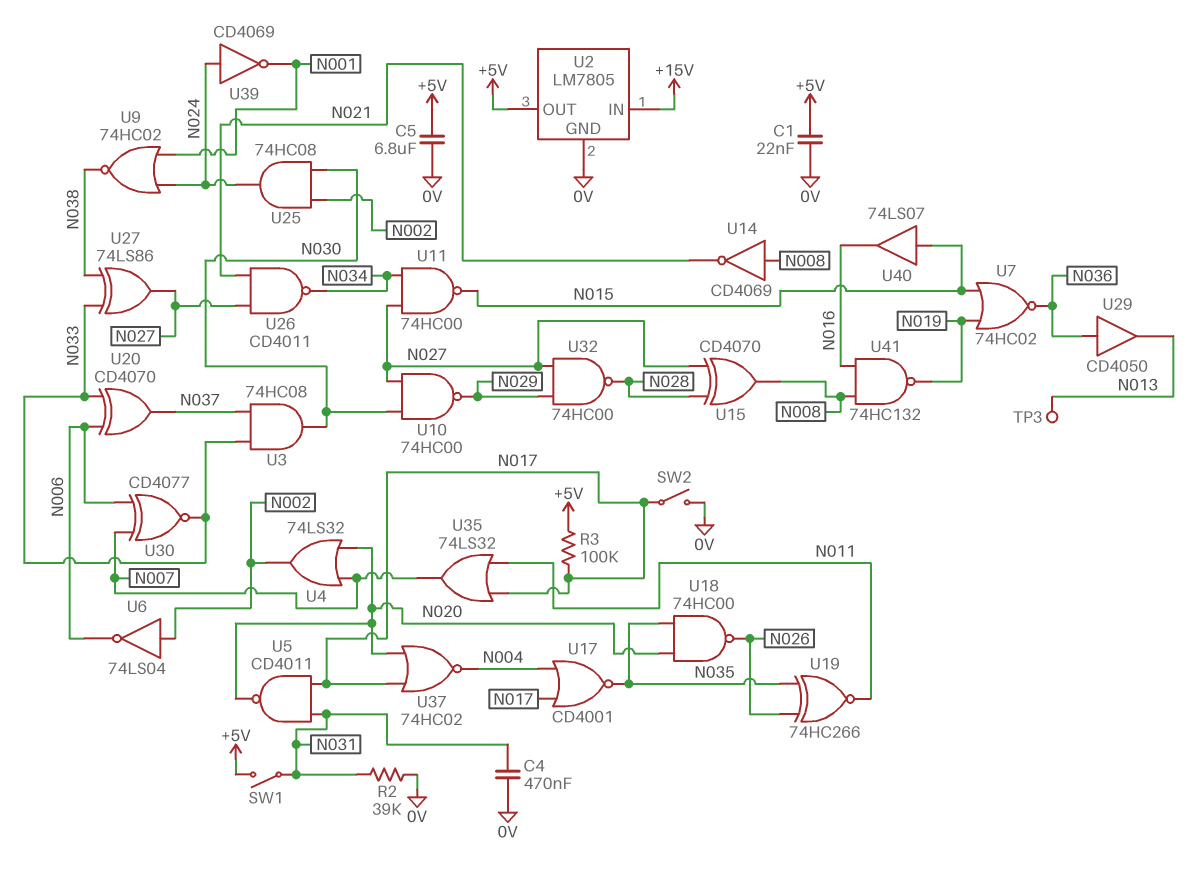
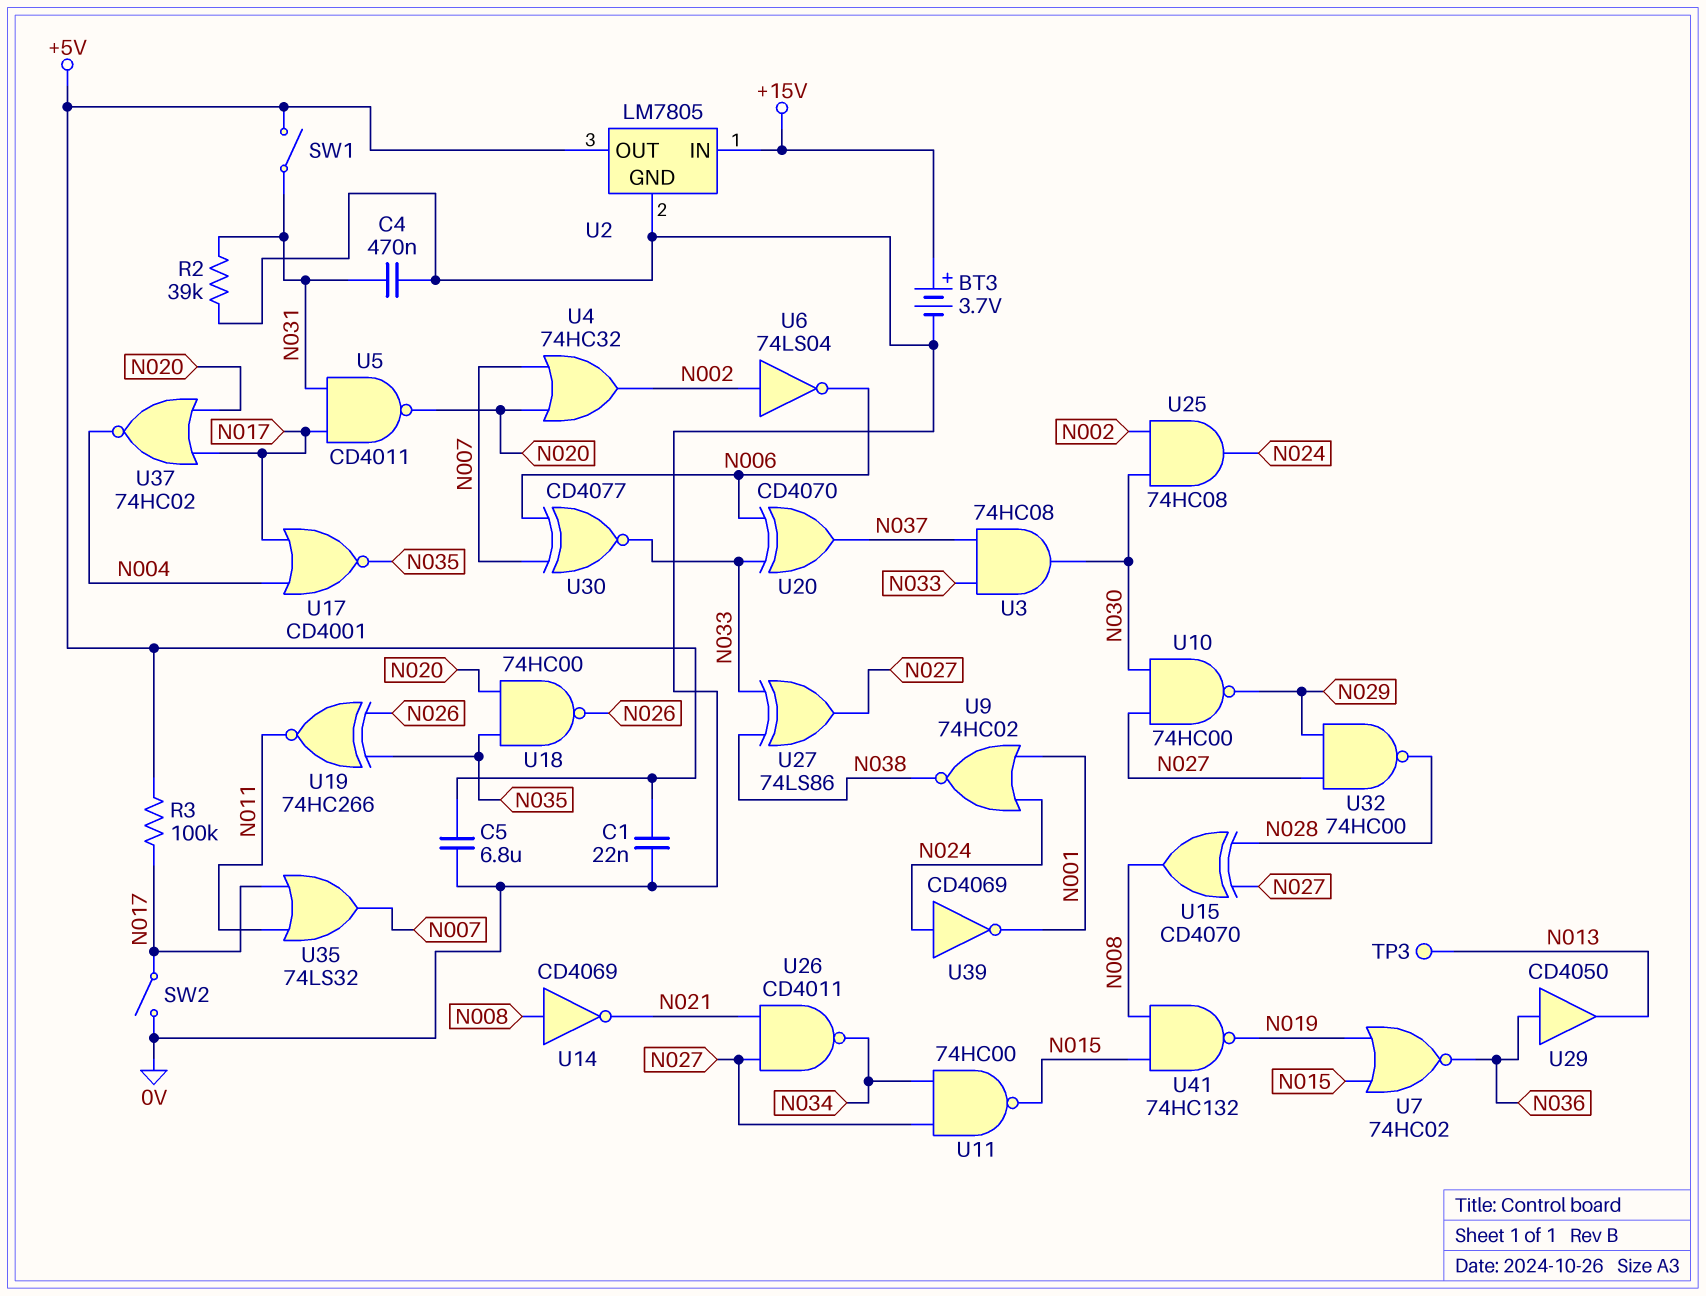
BT3: none -> 3.7V (plus +15V, minus 0V)
U4: OR 74LS32 (in N007, in N020, out N002) -> OR 74HC32 (in N007, in N020, out N002)
U40: buffer 74LS07 (in N015, out N016) -> none
U41: NAND 74HC132 (in N008, in N016, out N019) -> NAND 74HC132 (in N008, in N015, out N019)

